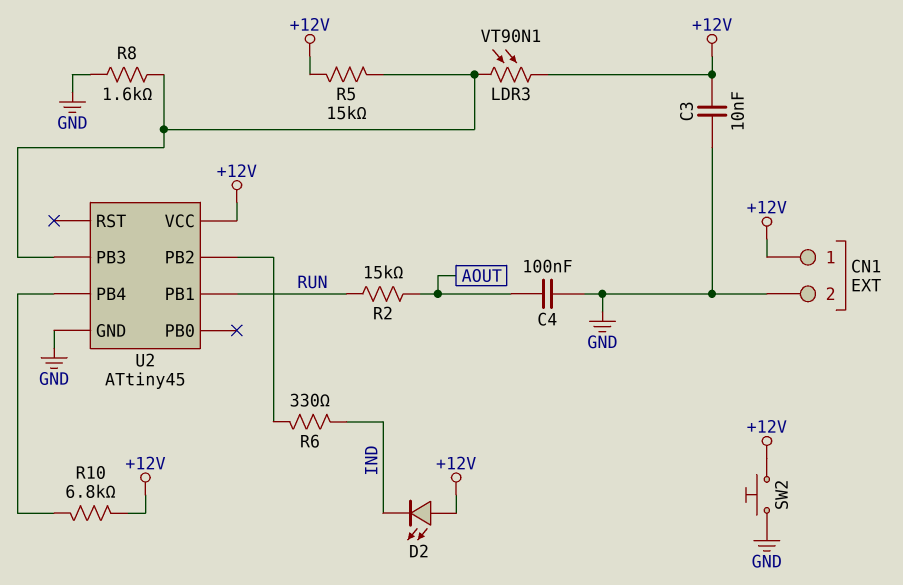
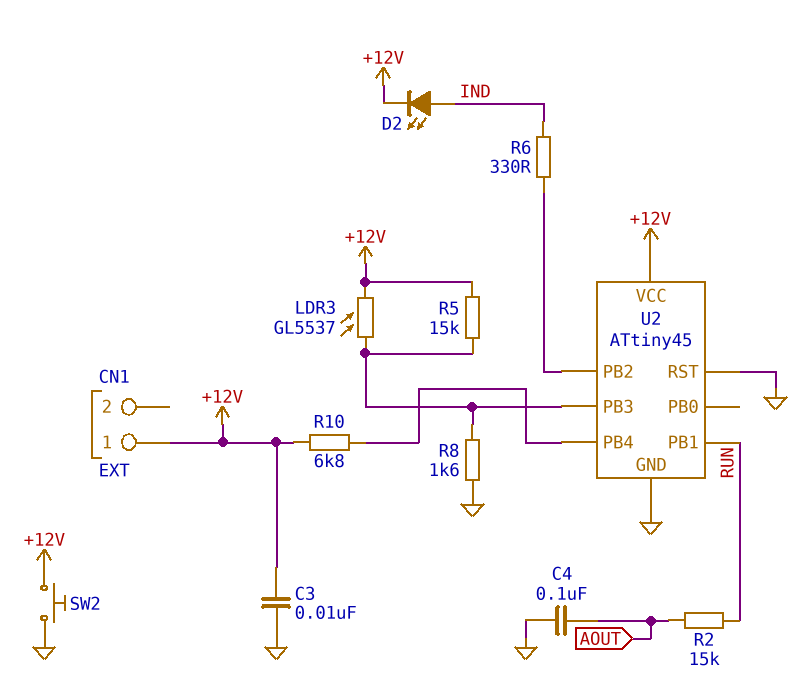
CN1 pin 2: GND -> none
D2: LED (A +12V, K IND) -> LED (A IND, K +12V)
LDR3: VT90N1 (+12V, U2/PB3) -> GL5537 (+12V, U2/PB3)
U2 pin RST: none -> GND

